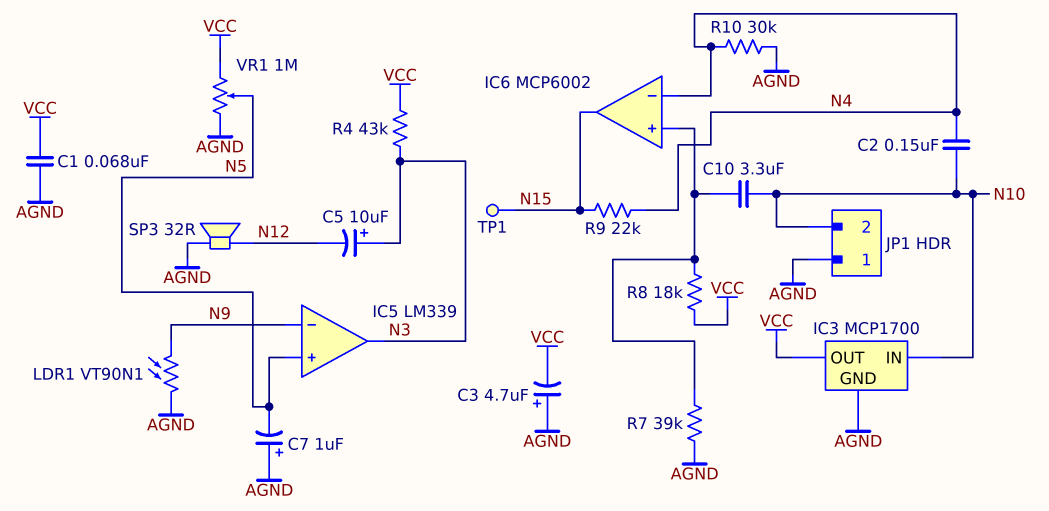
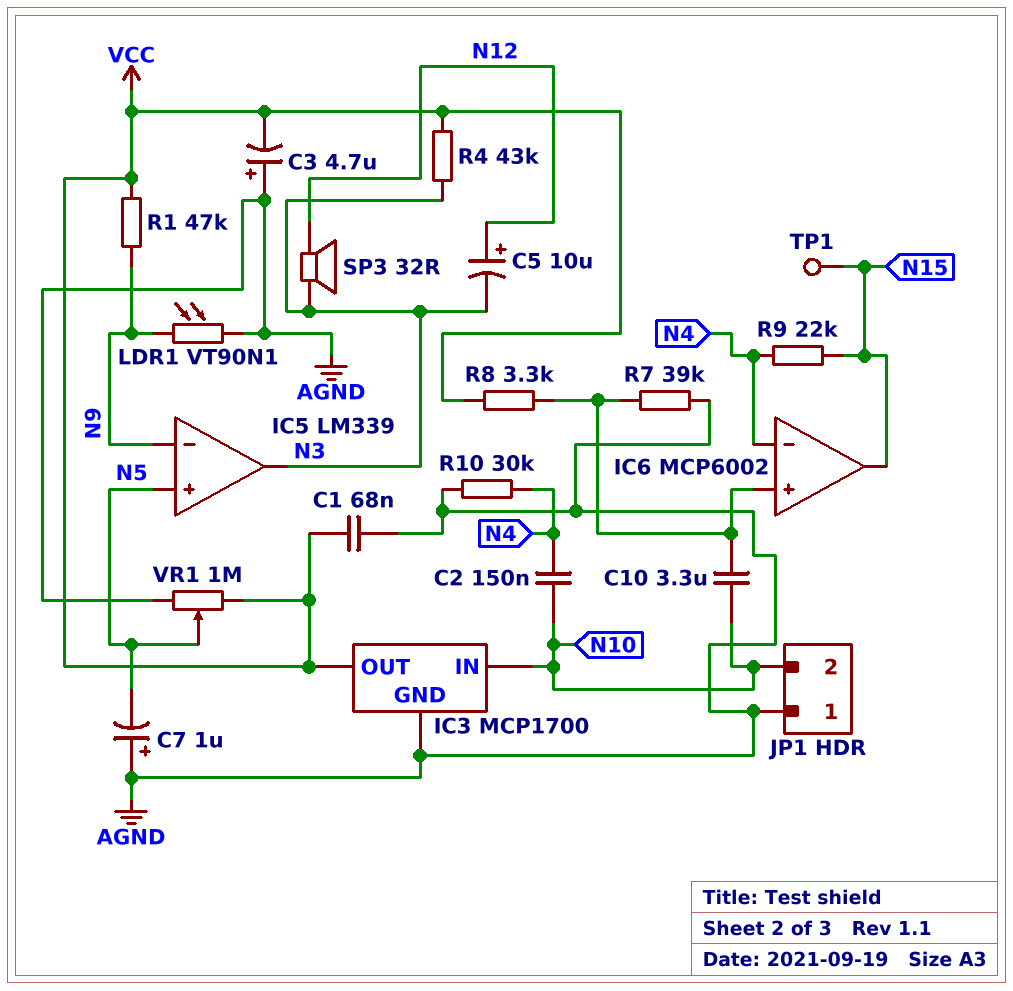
C5: 10uF (plus N3, minus N12) -> 10uF (plus N12, minus N3)
R1: none -> 47k (N9, VCC)
R8: 18k (IC6/in+, VCC) -> 3.3k (IC6/in+, VCC)
SP3: speaker 32R (AGND, N12) -> speaker 32R (N3, N12)

